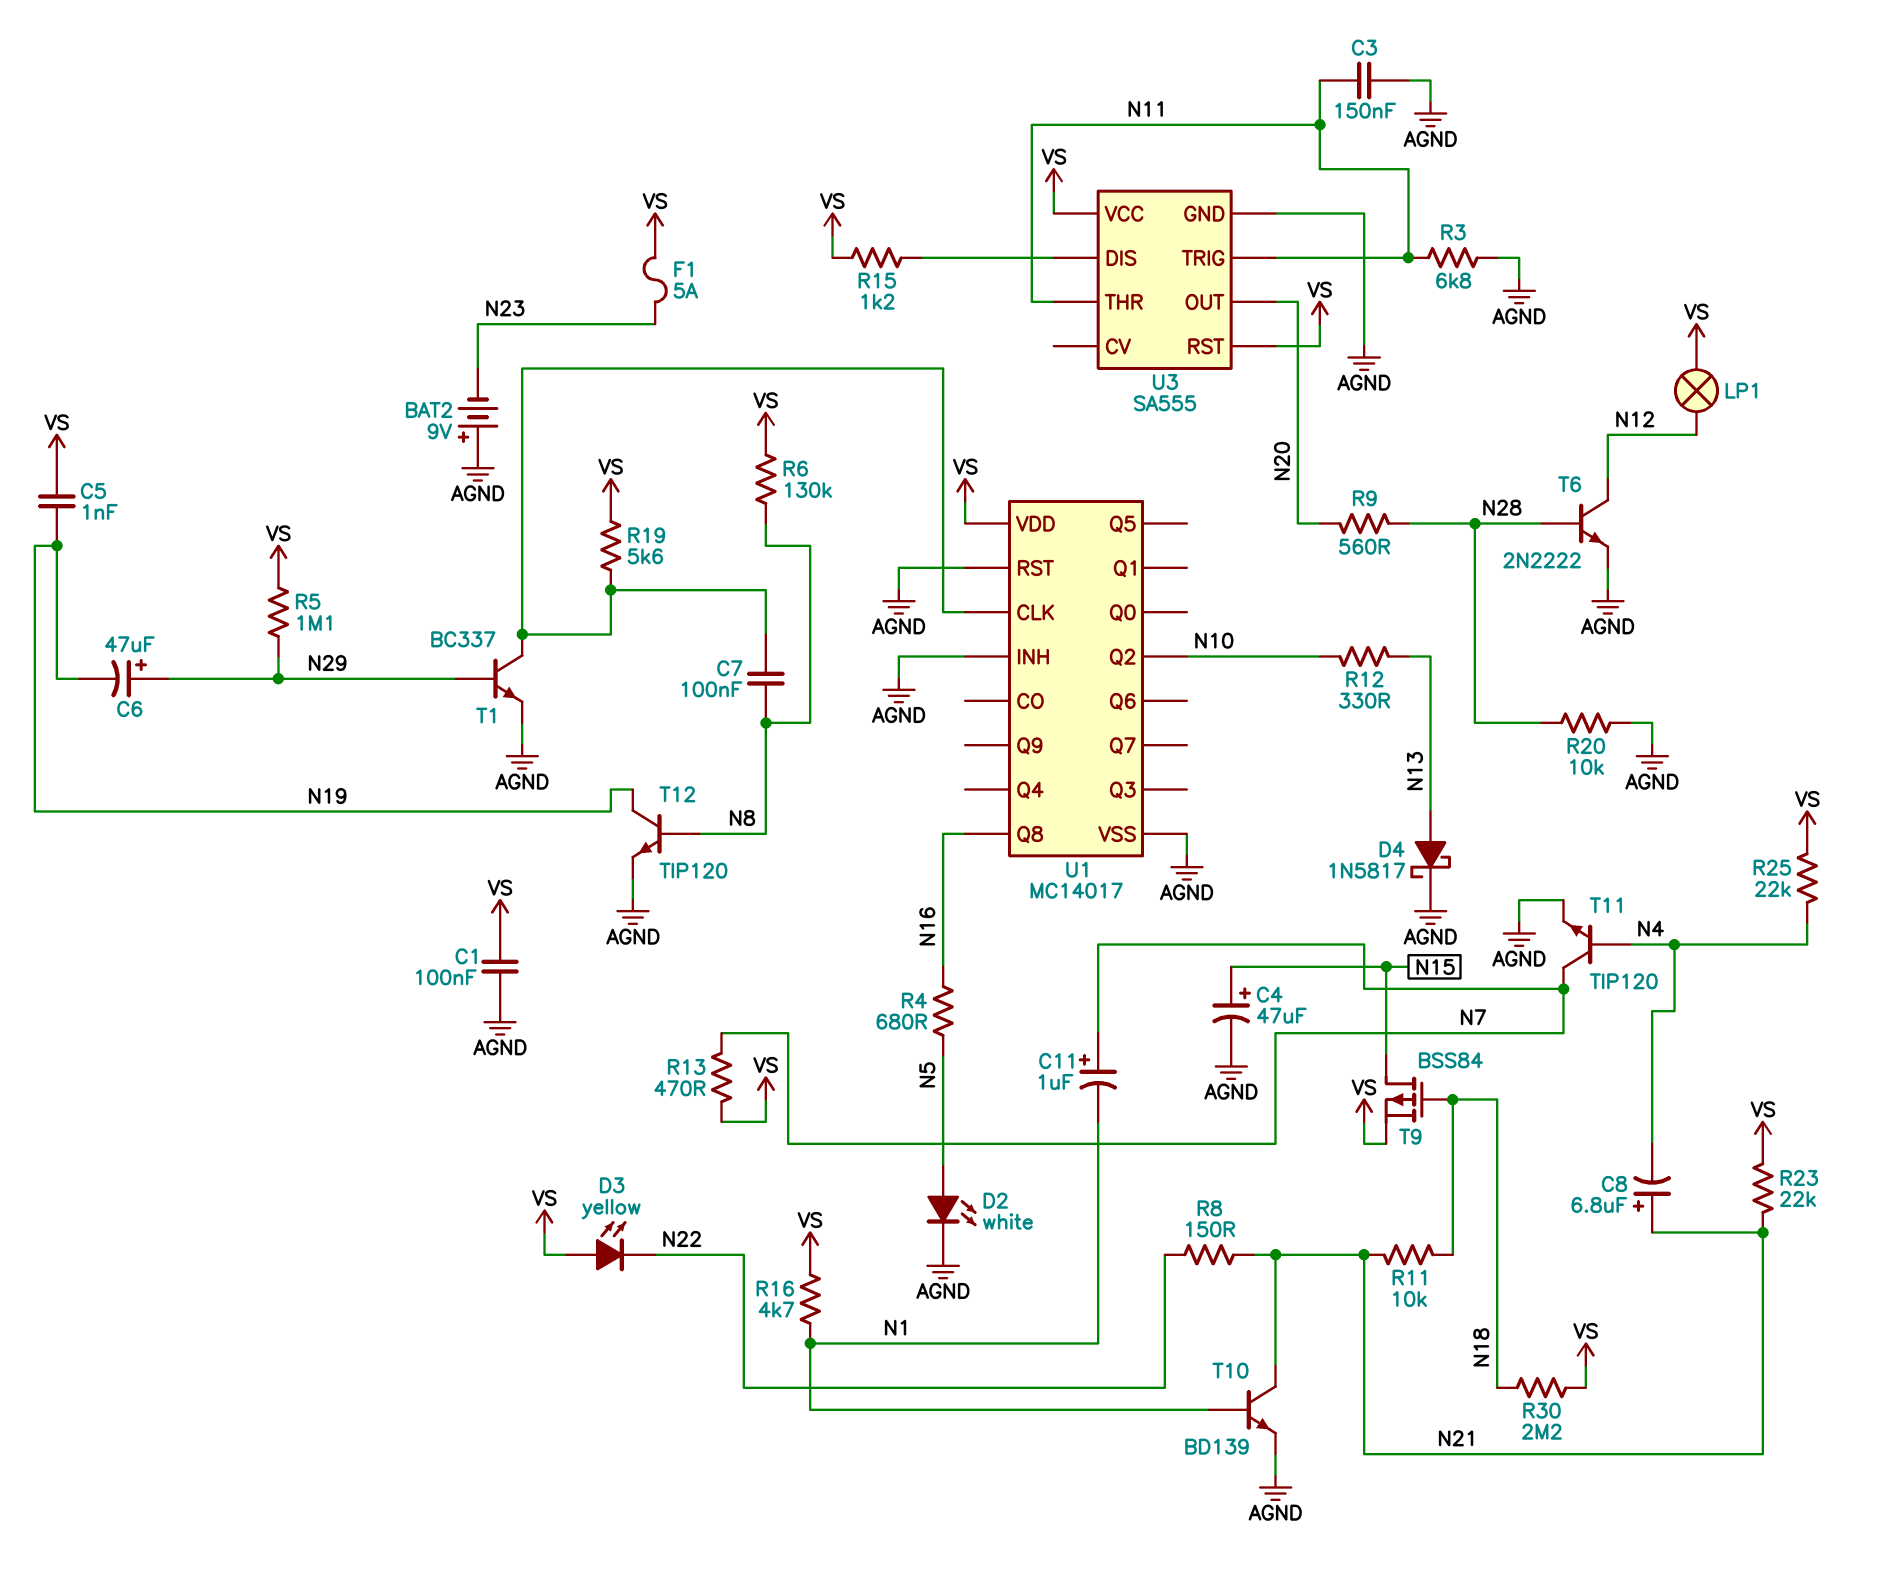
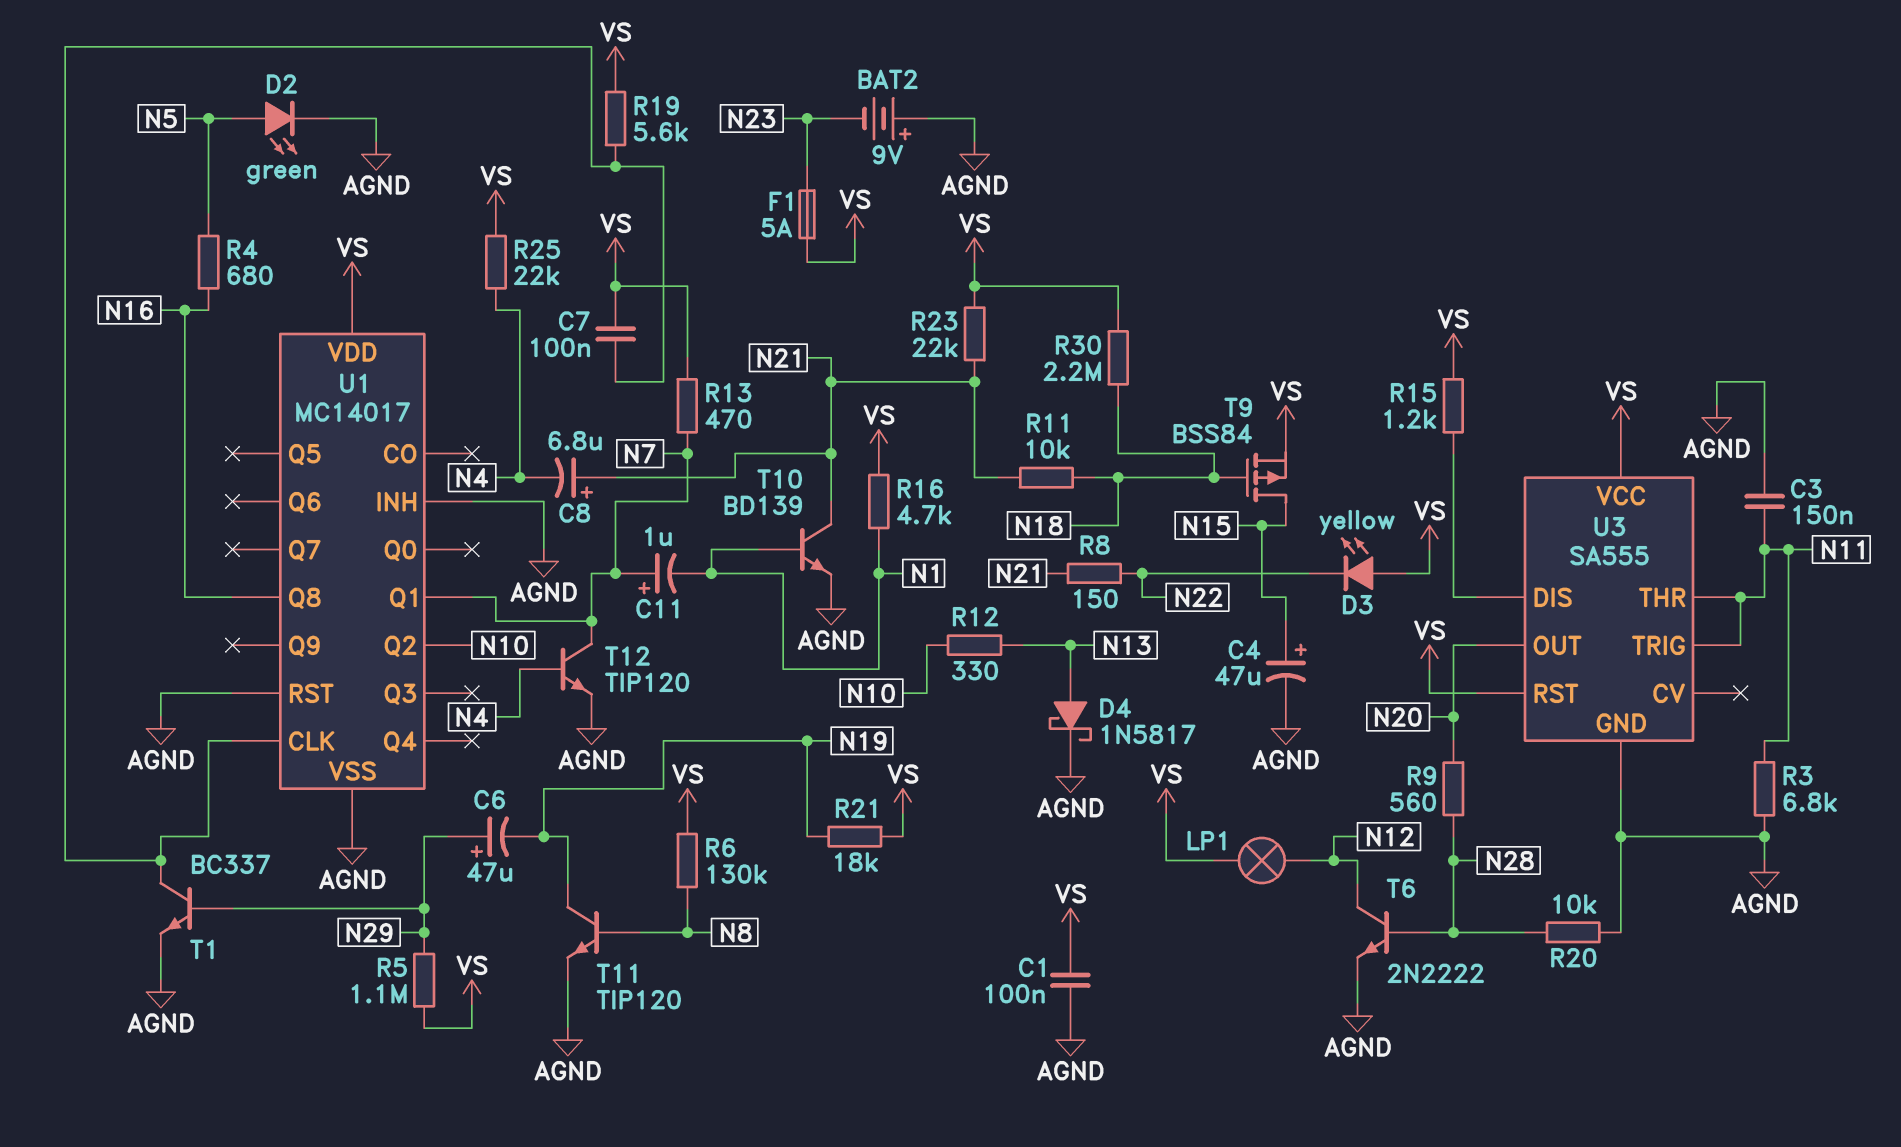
C5: 1nF (N19, VS) -> none
C7: 100nF (N8, U1/CLK) -> 100nF (U1/CLK, VS)
D2: LED white (A N5, K AGND) -> LED green (A N5, K AGND)
R21: none -> 18k (N19, VS)
T11: NPN TIP120 (B N4, C N7, E AGND) -> NPN TIP120 (B N8, C N19, E AGND)
T12: NPN TIP120 (B N8, C N19, E AGND) -> NPN TIP120 (B N4, C N7, E AGND)
U1 pin Q1: none -> N7

